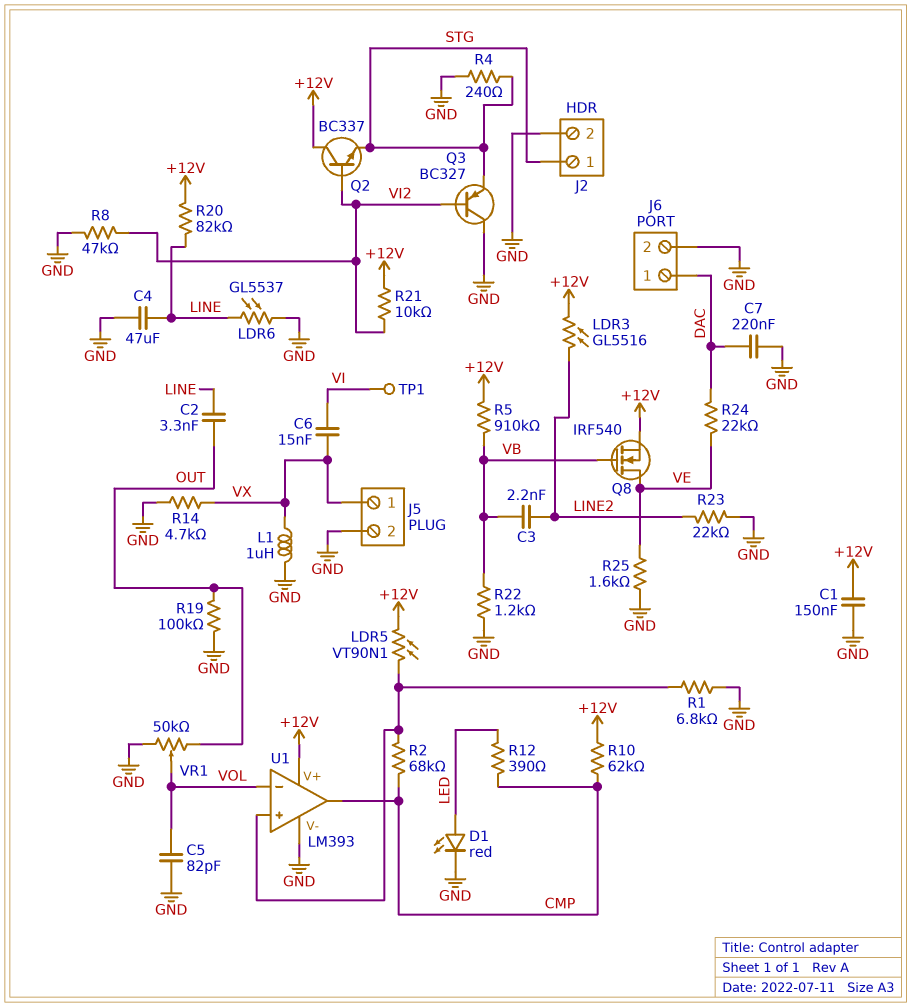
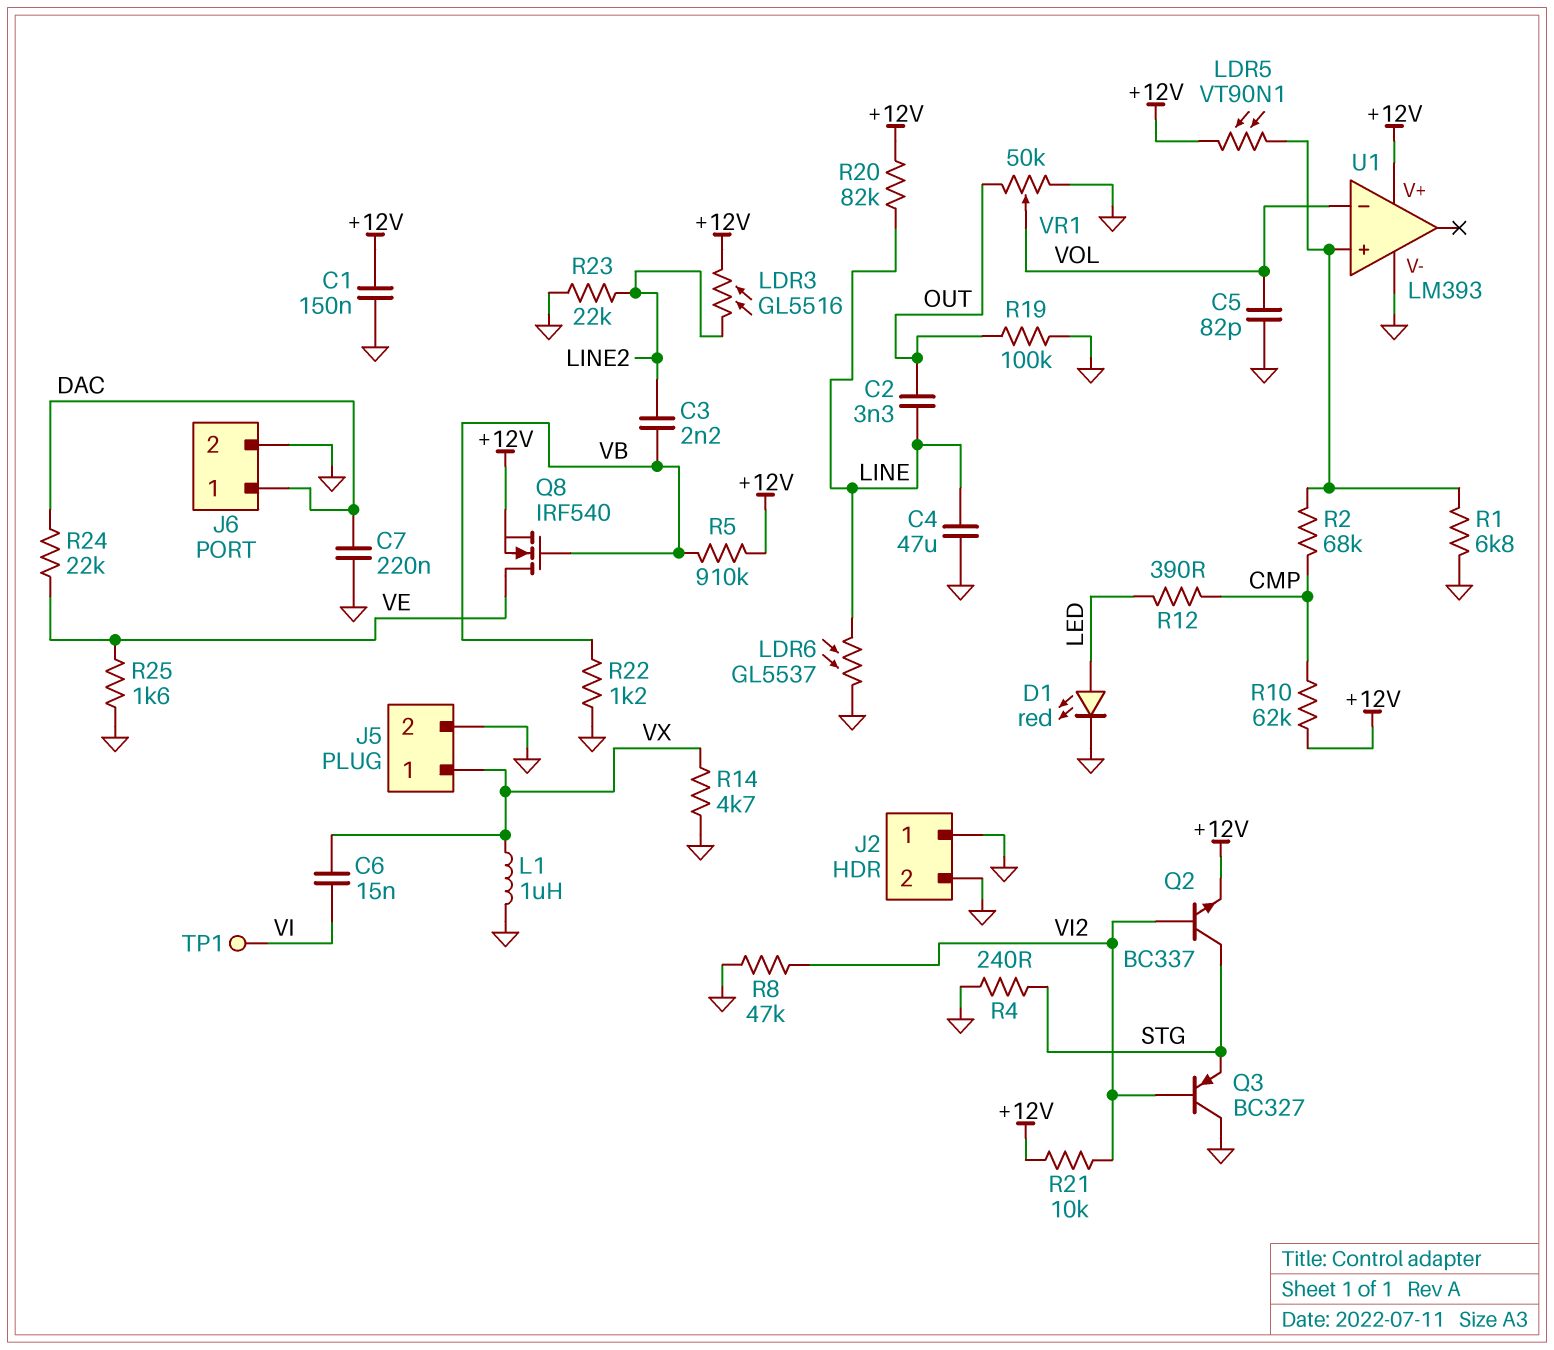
J2 pin 1: STG -> GND
Q2: NPN BC337 (B VI2, C +12V, E STG) -> NPN BC337 (B VI2, C STG, E +12V)
U1 pin out: CMP -> none

